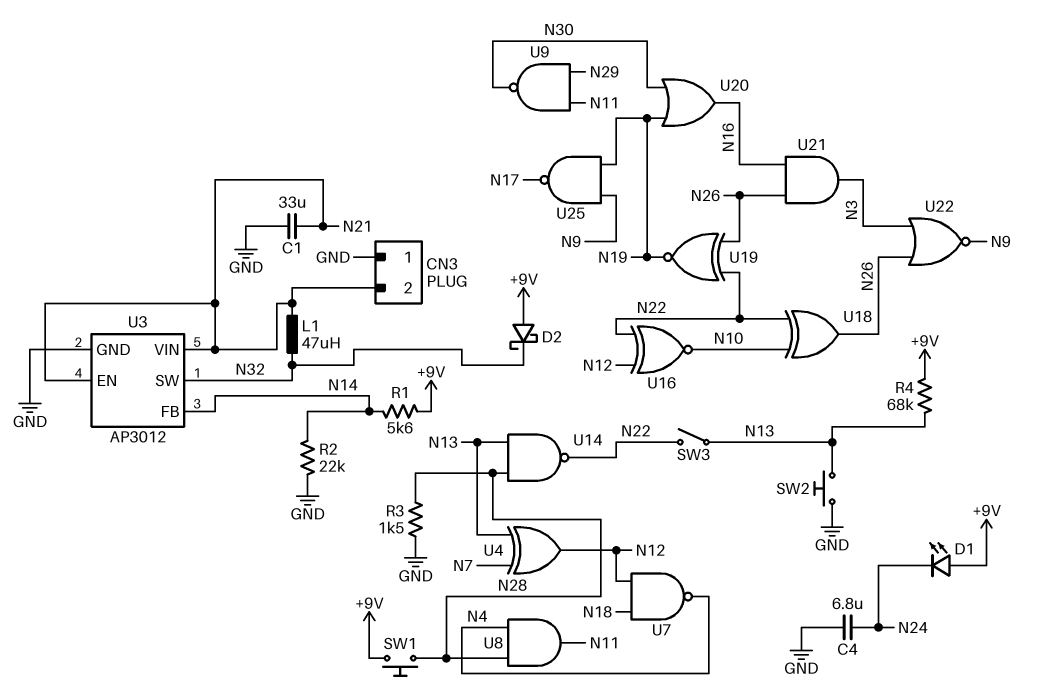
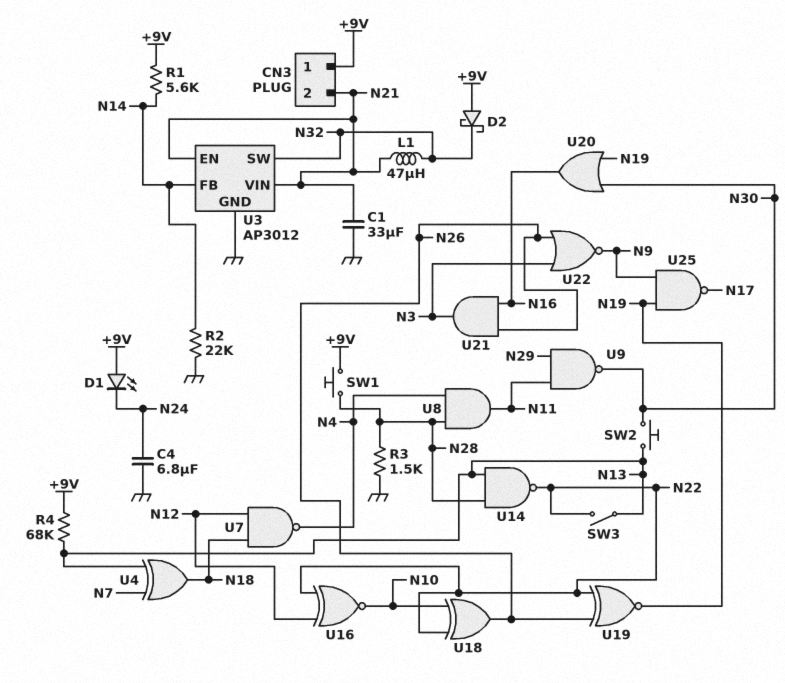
CN3 pin 1: GND -> +9V
SW2: button (GND, N13) -> button (N13, N30)
U4: XOR (in N7, in N13, out N12) -> XOR (in N7, in N13, out N18)

